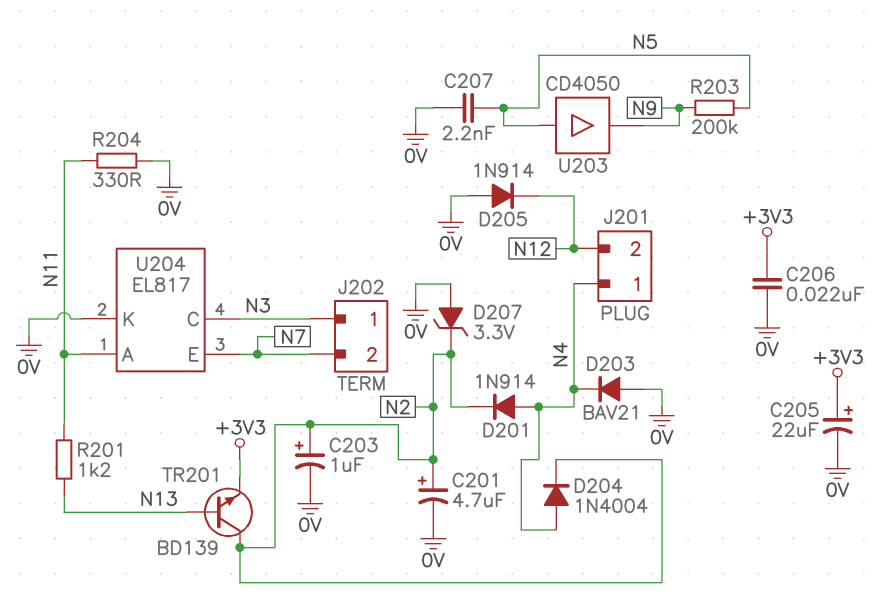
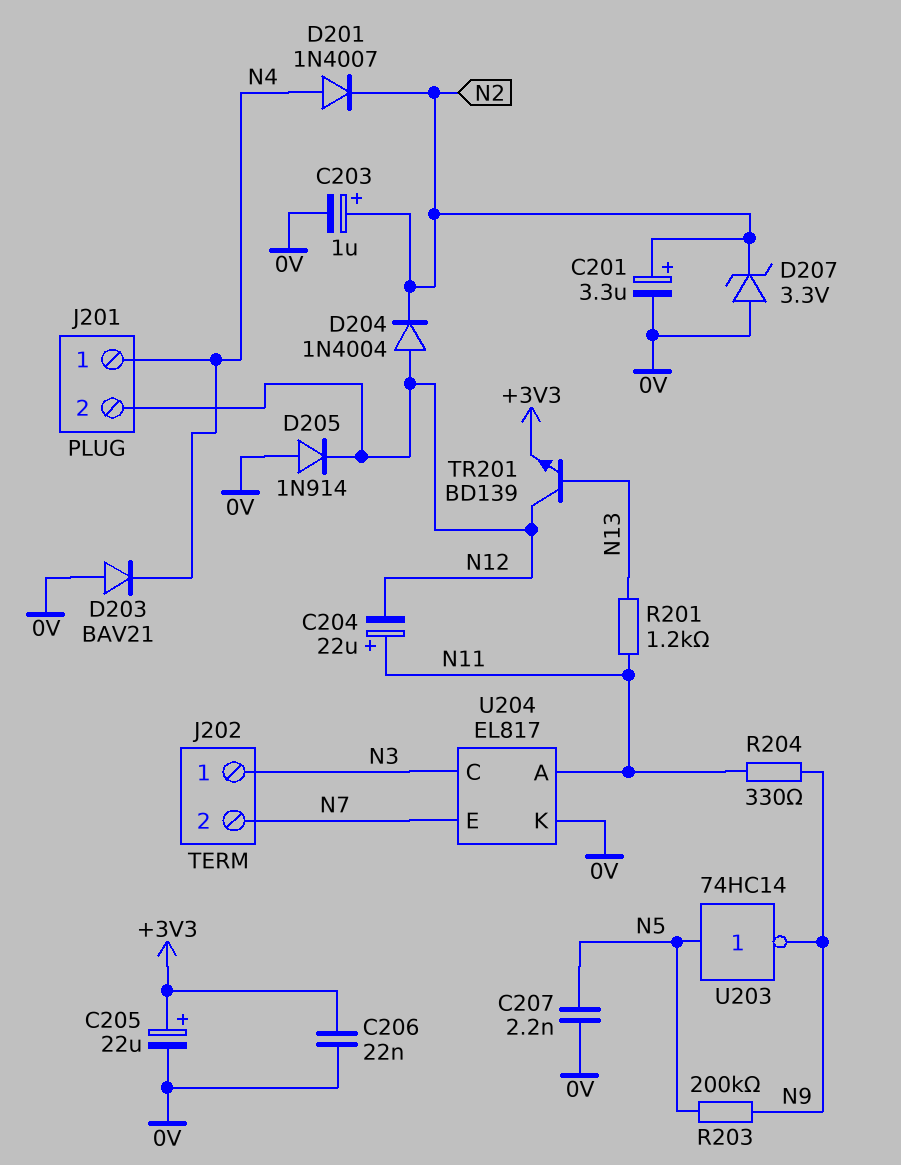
C201: 4.7uF (plus N2, minus 0V) -> 3.3uF (plus N2, minus 0V)
C204: none -> 22uF (plus N11, minus N12)
D201: diode 1N914 (A N4, K N2) -> diode 1N4007 (A N4, K N2)
D204: diode 1N4004 (A N4, K N2) -> diode 1N4004 (A N12, K N2)
R204: 330 (0V, N11) -> 330 (N9, N11)
TR201: NPN BD139 (B N13, C N2, E +3V3) -> NPN BD139 (B N13, C N12, E +3V3)
U203: buffer CD4050 (in N5, out N9) -> NOT 74HC14 (in N5, out N9)

